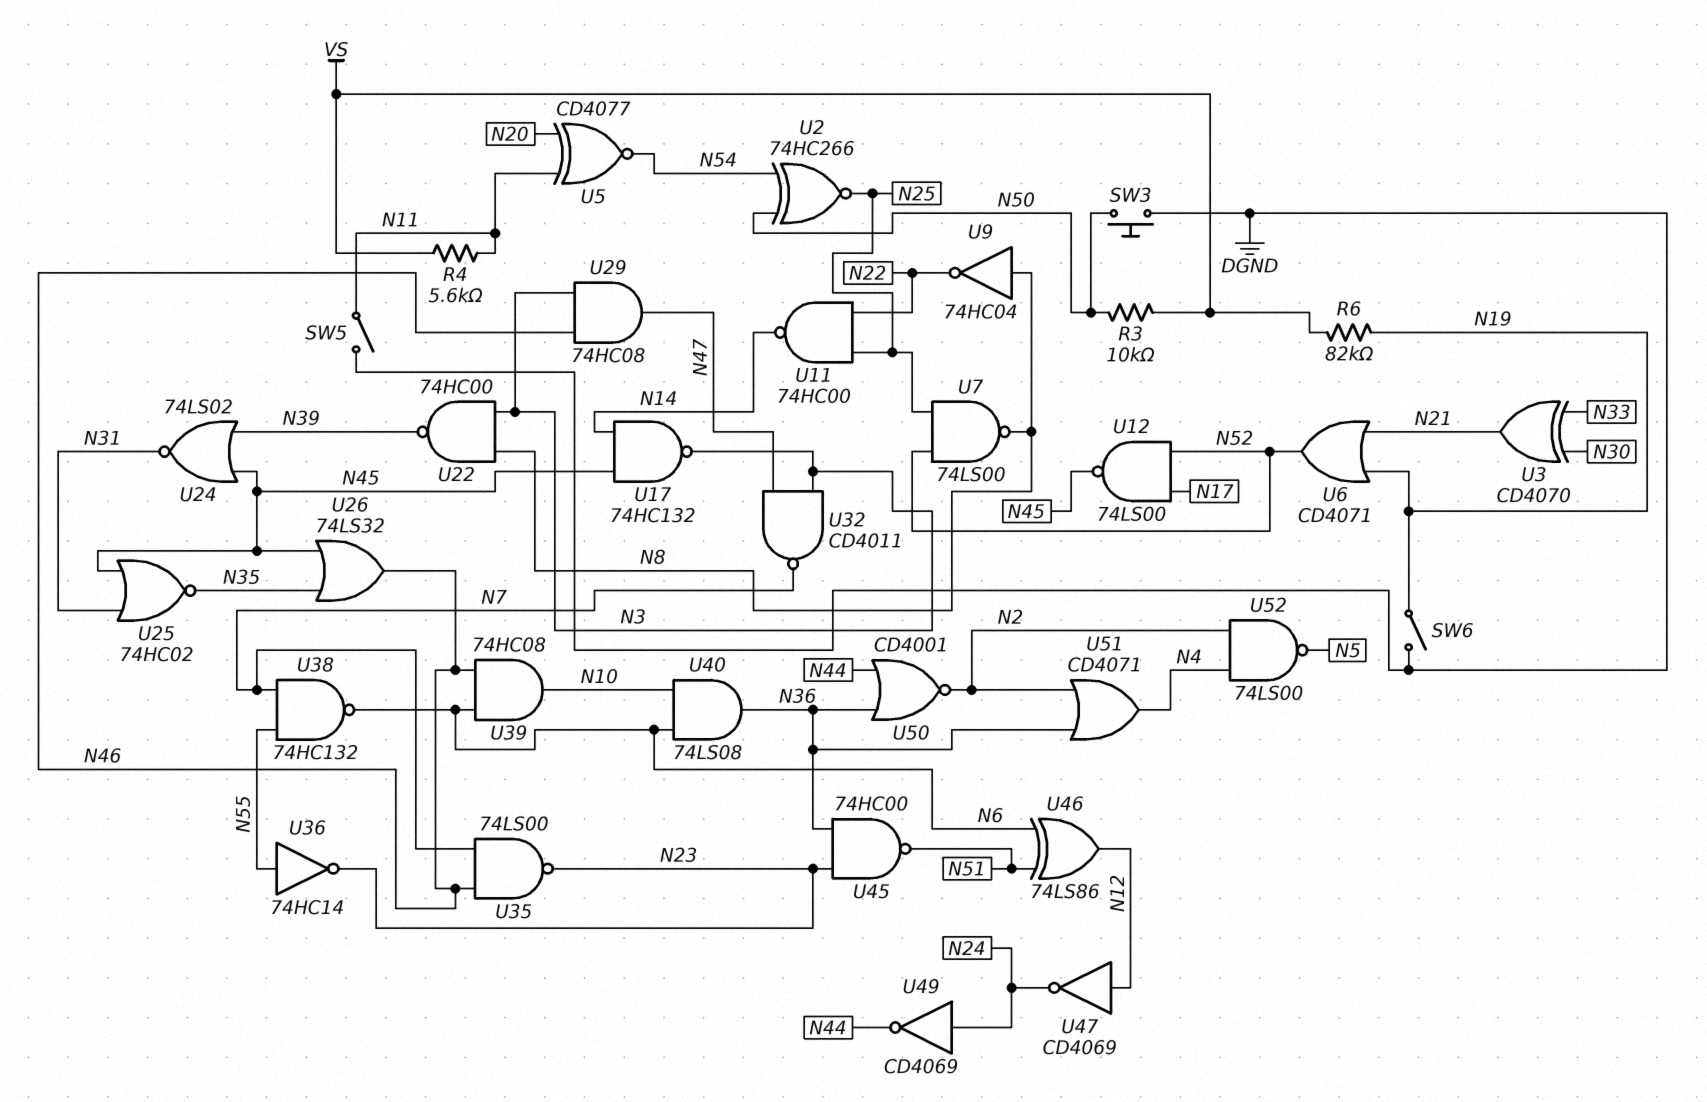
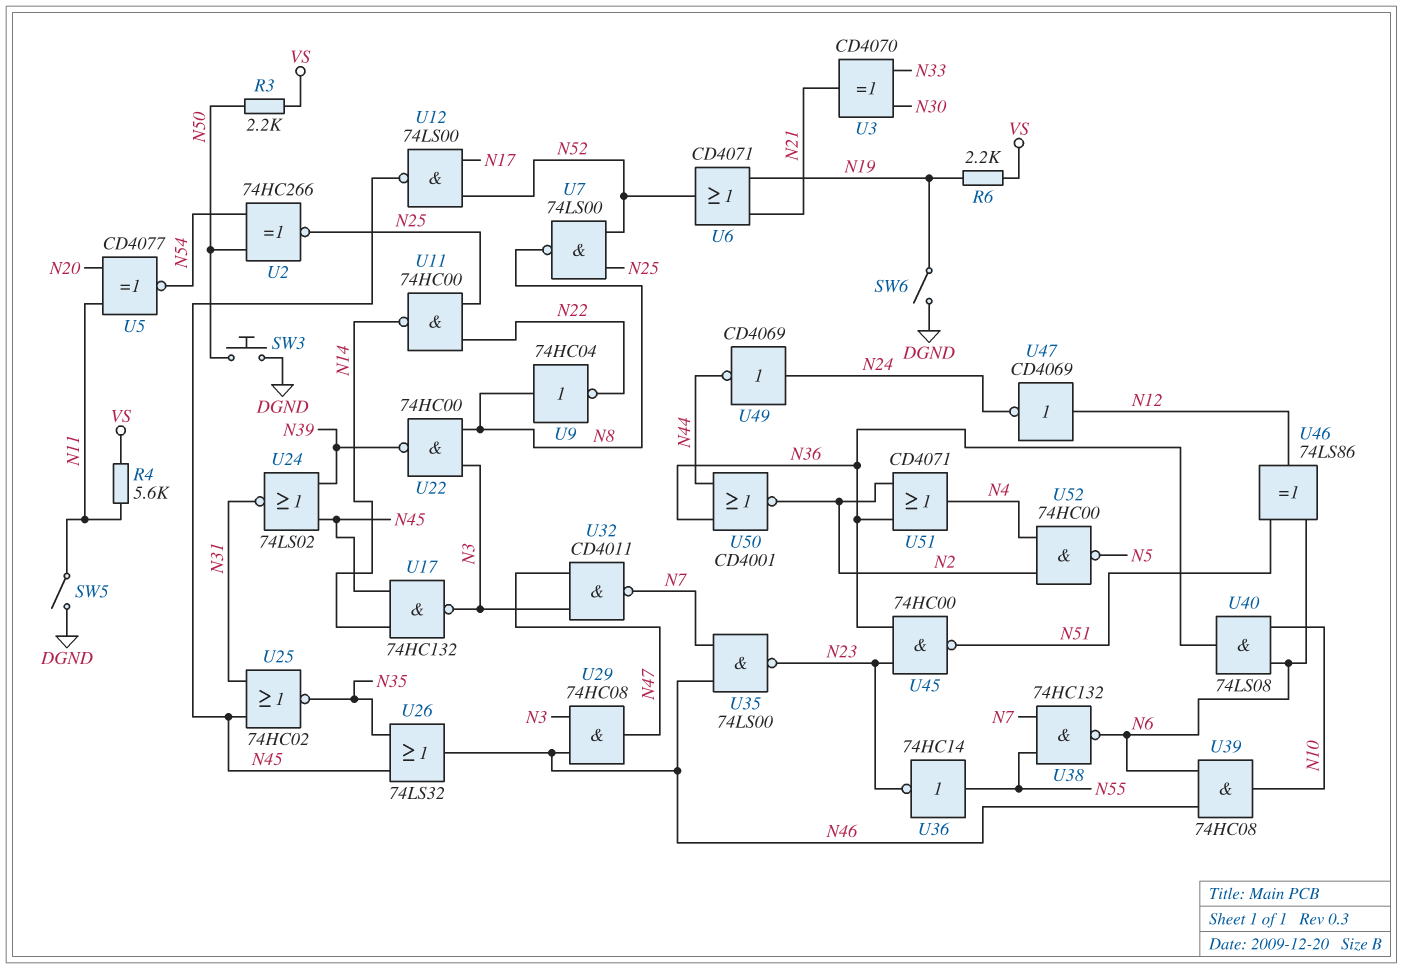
R3: 10k (N50, VS) -> 2.2k (N50, VS)
R6: 82k (N19, VS) -> 2.2k (N19, VS)
U52: NAND 74LS00 (in N2, in N4, out N5) -> NAND 74HC00 (in N2, in N4, out N5)

